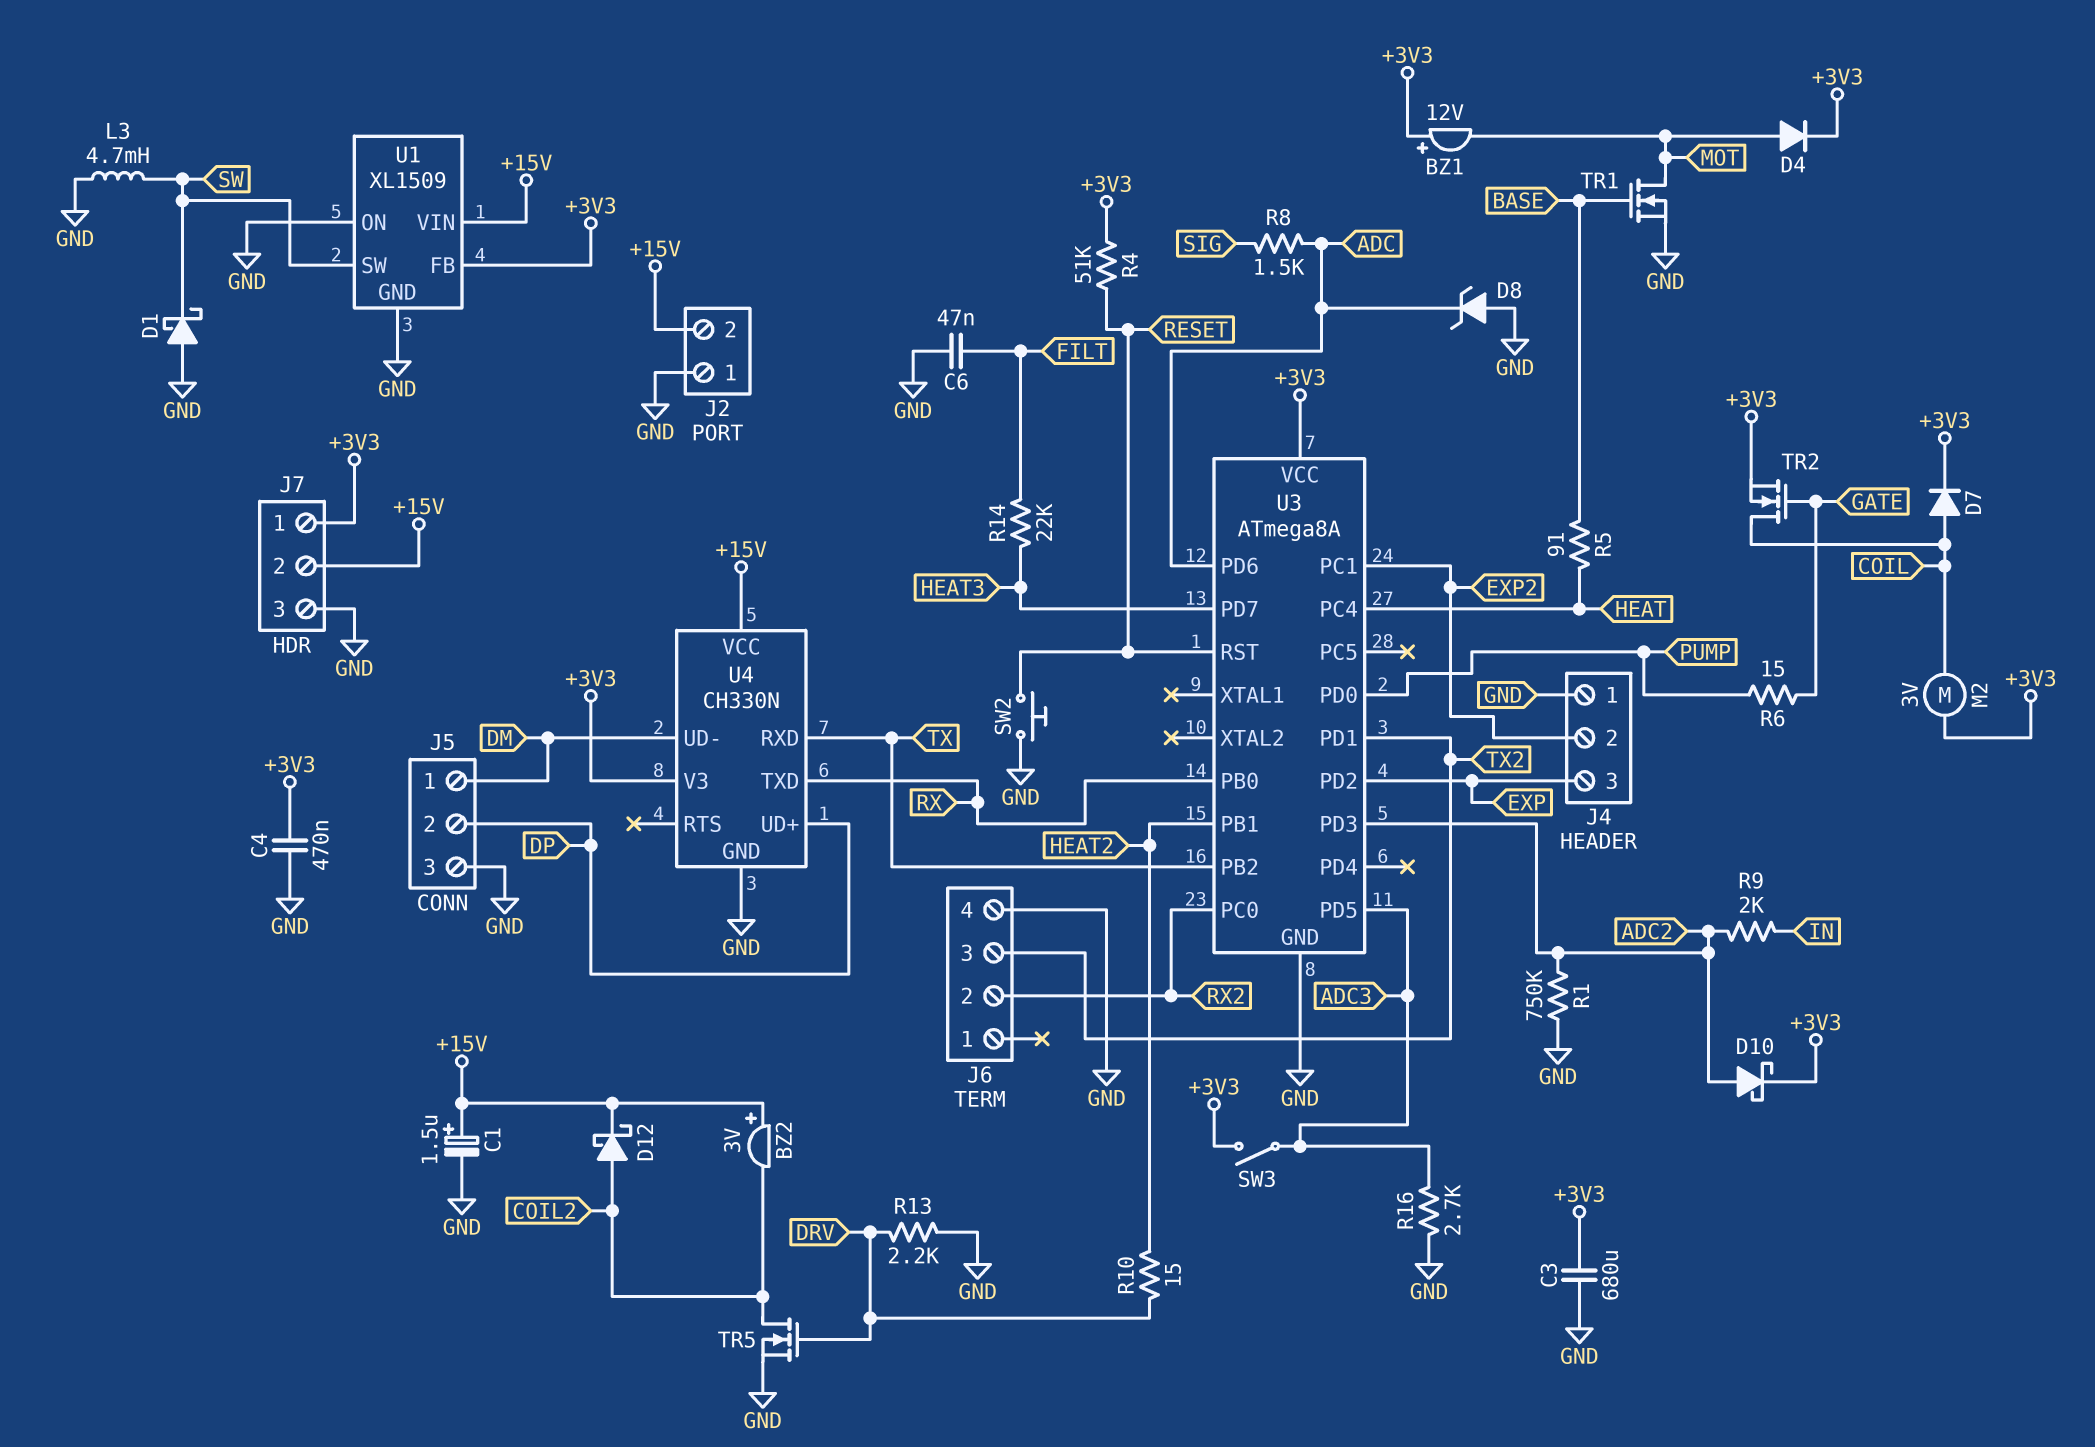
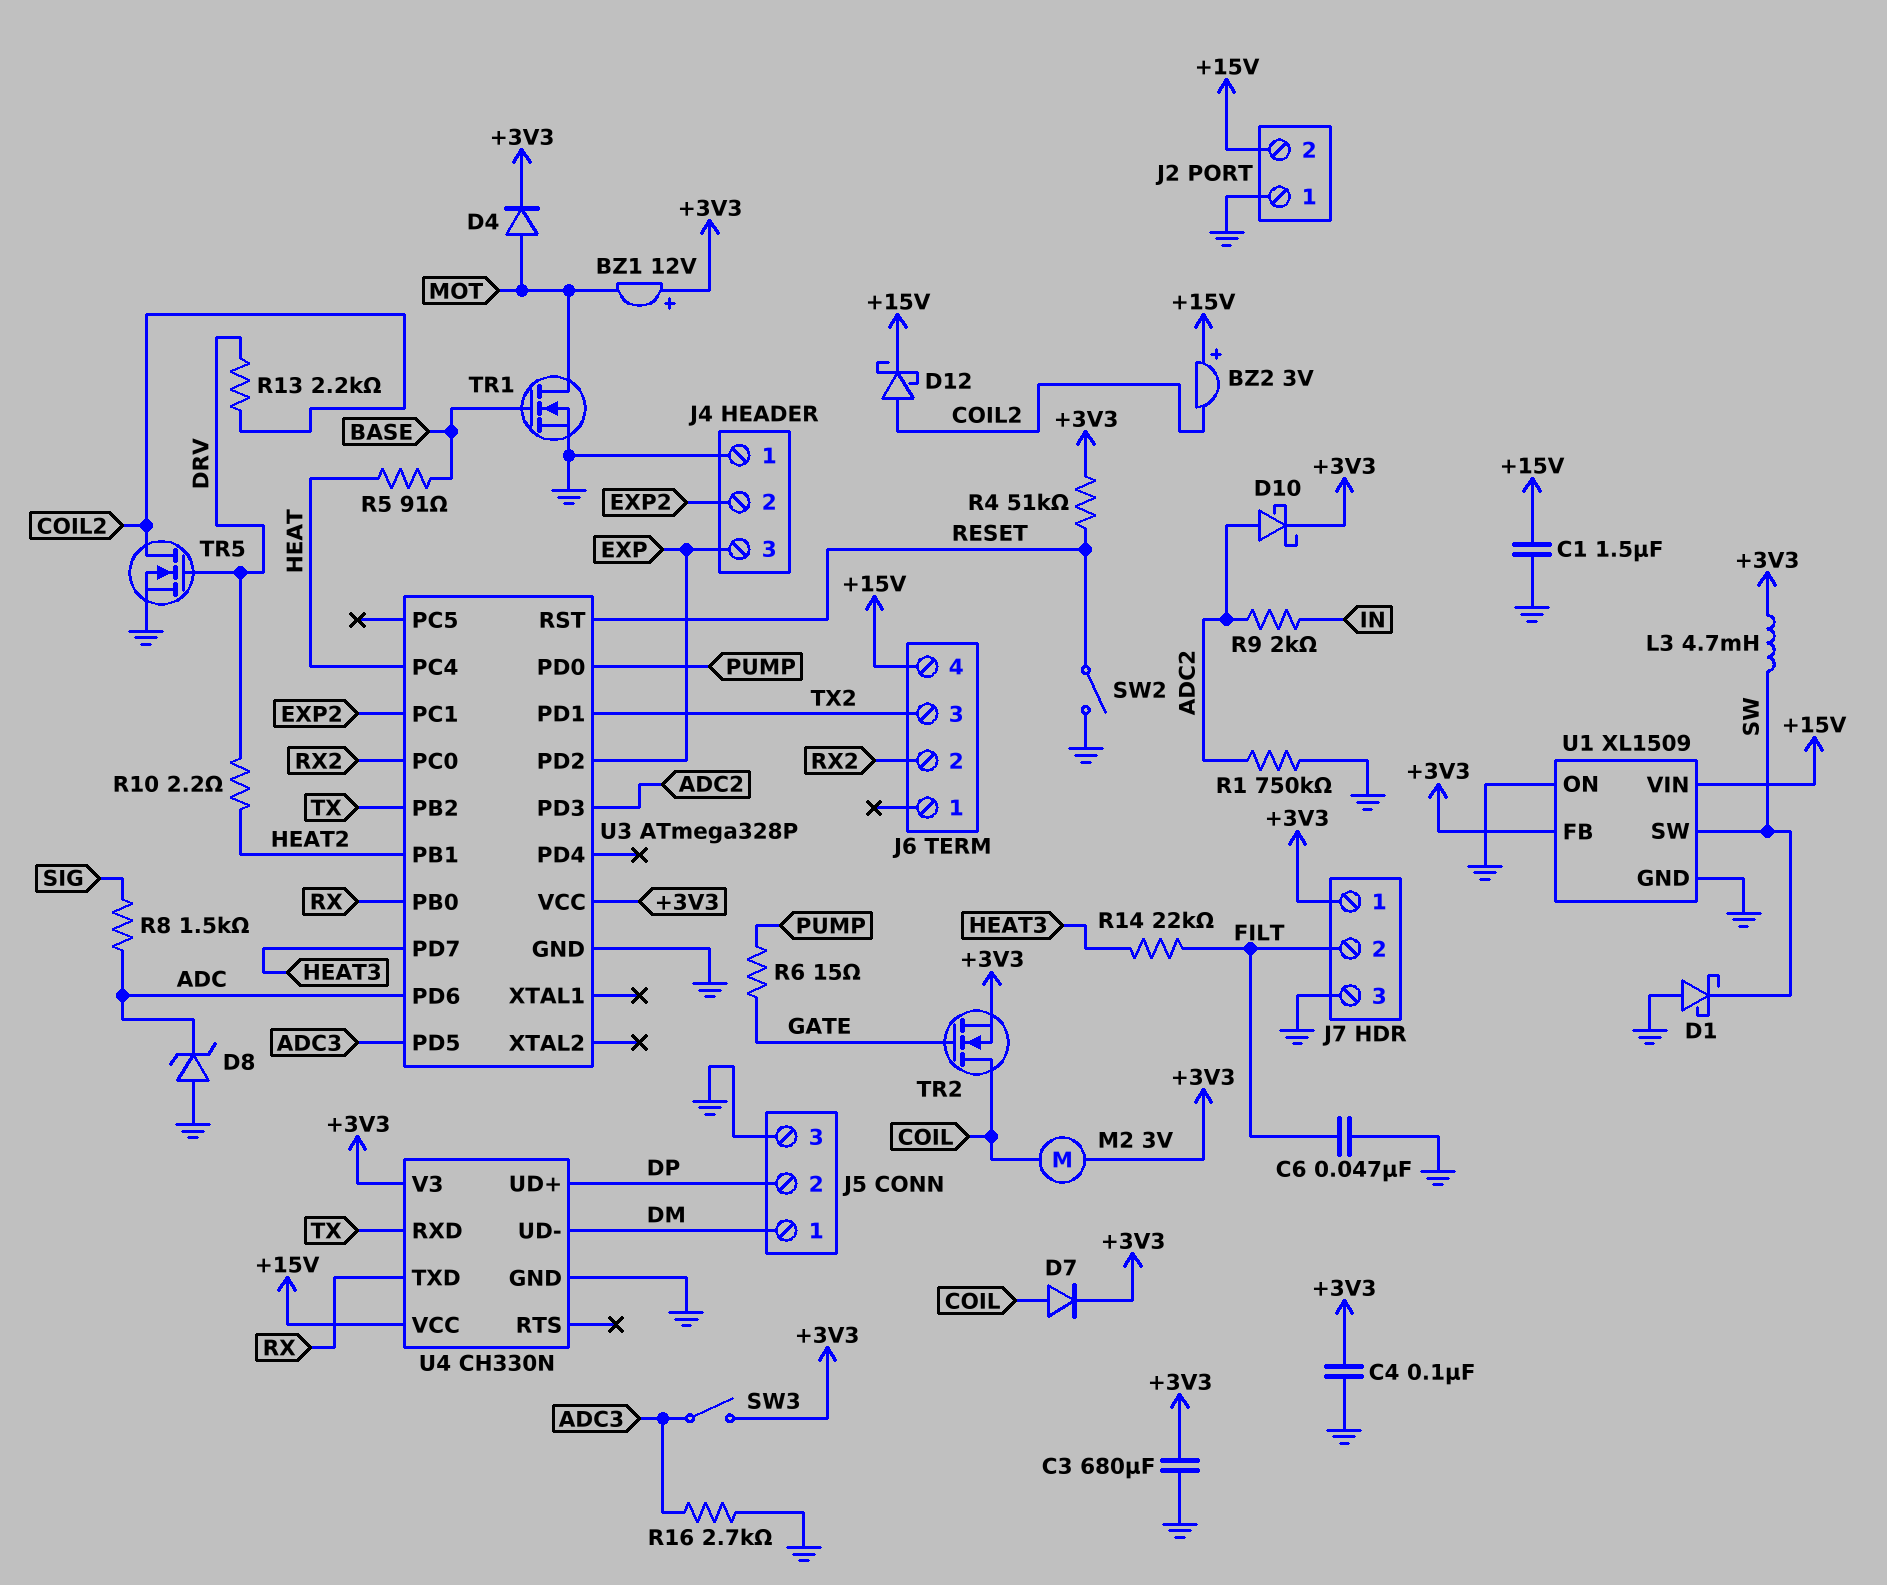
C1: 1.5uF (plus +15V, minus GND) -> 1.5uF (+15V, GND)
C4: 470nF (+3V3, GND) -> 100nF (+3V3, GND)
J6 pin 4: GND -> +15V
J7 pin 2: +15V -> FILT
L3: 4.7mH (GND, SW) -> 4.7mH (+3V3, SW)
R10: 15 (DRV, HEAT2) -> 2.2 (DRV, HEAT2)
R13: 2.2k (DRV, GND) -> 2.2k (COIL2, DRV)
SW2: button (GND, RESET) -> switch (GND, RESET)
U3: ATmega8A -> ATmega328P

